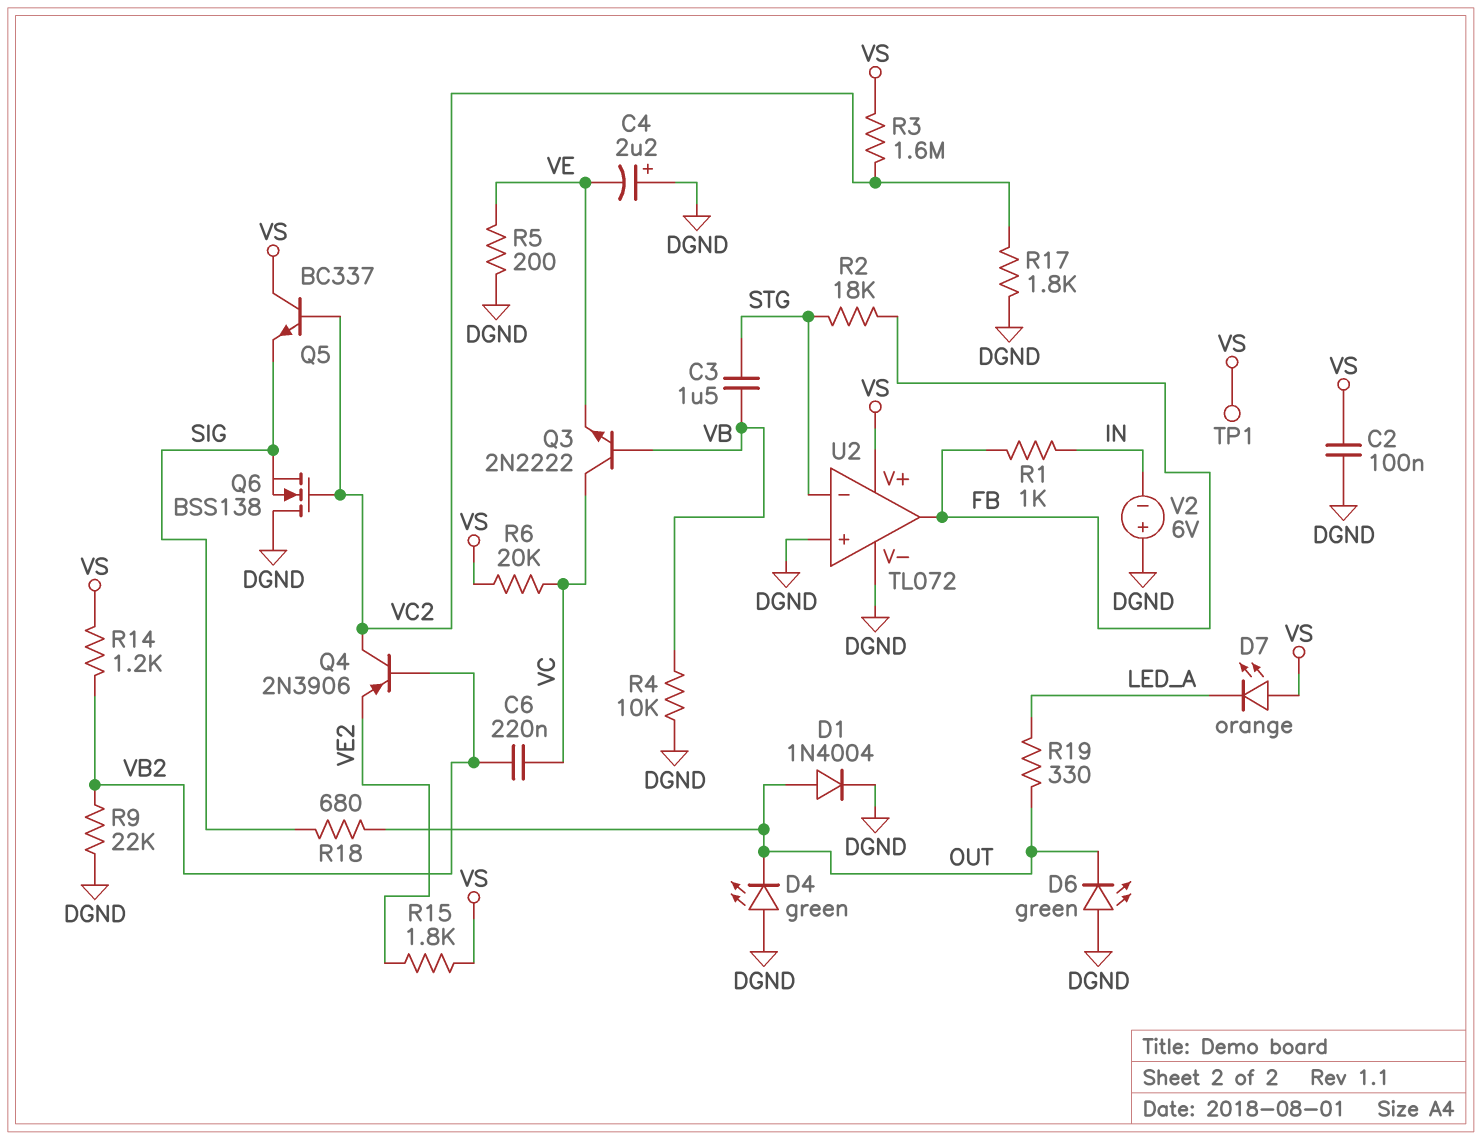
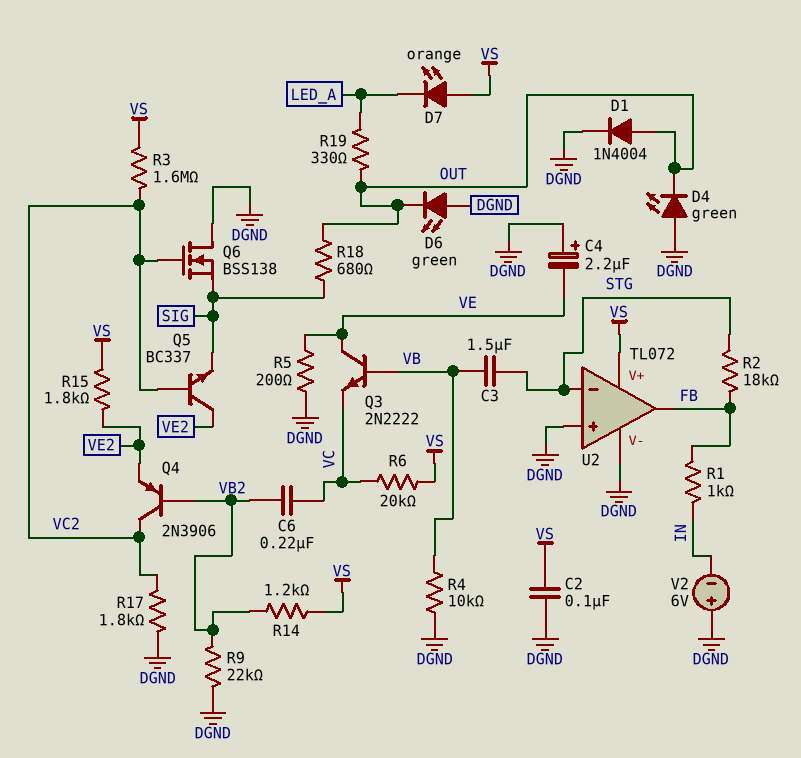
Q3: NPN 2N2222 (B VB, C VC, E VE) -> NPN 2N2222 (B VB, C VE, E VC)
Q5: NPN BC337 (B VC2, C VS, E SIG) -> NPN BC337 (B VC2, C VE2, E SIG)
TP1: test point (VS) -> none

